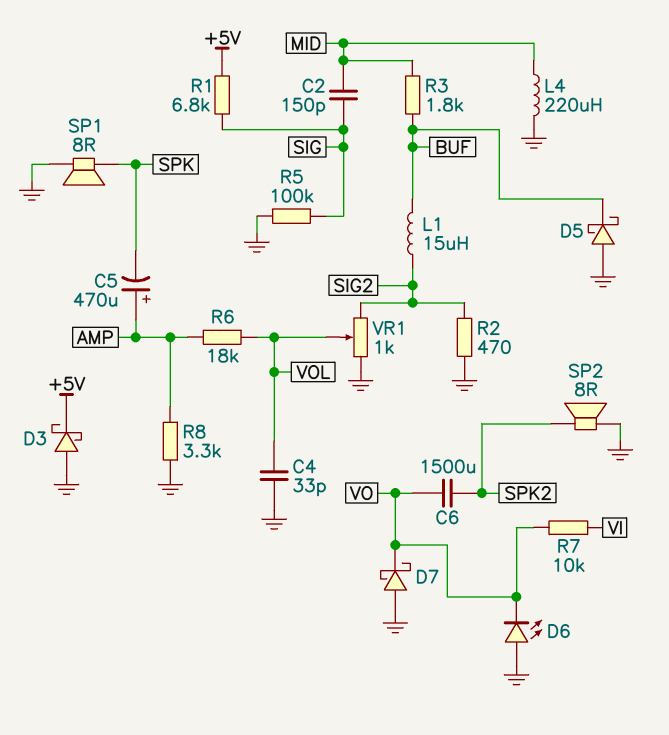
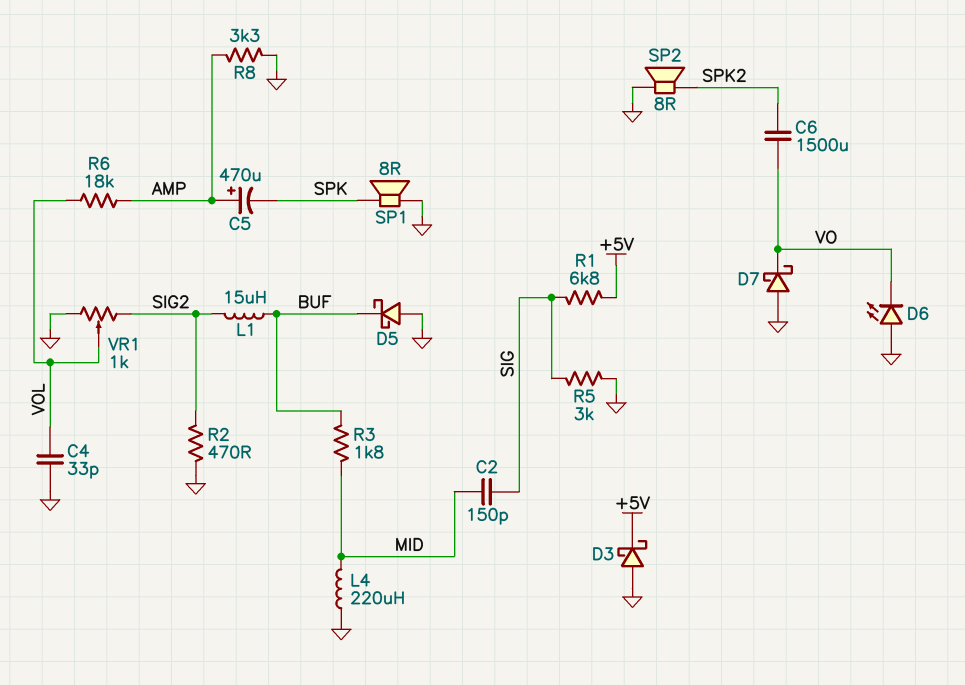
R5: 100k (GND, SIG) -> 3k (GND, SIG)
R7: 10k (VI, VO) -> none

